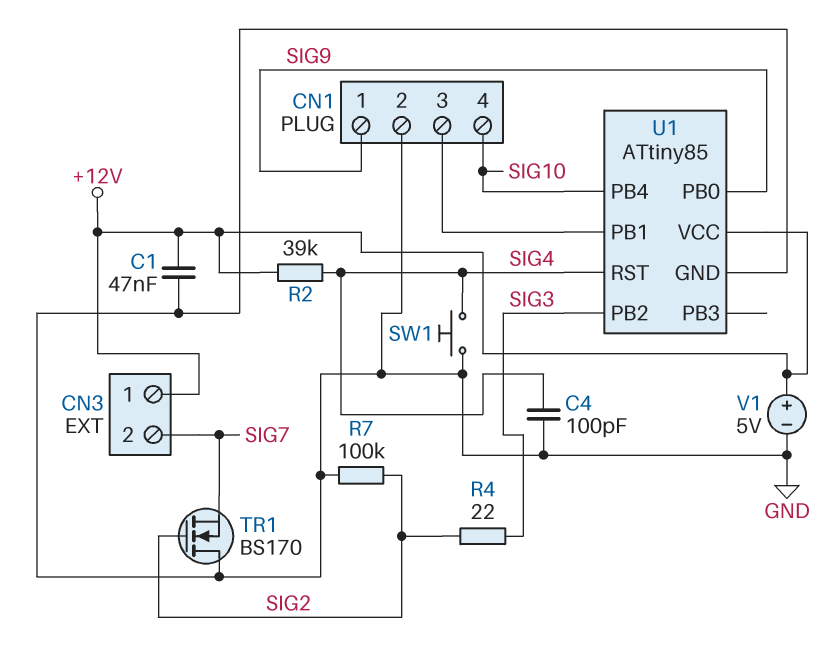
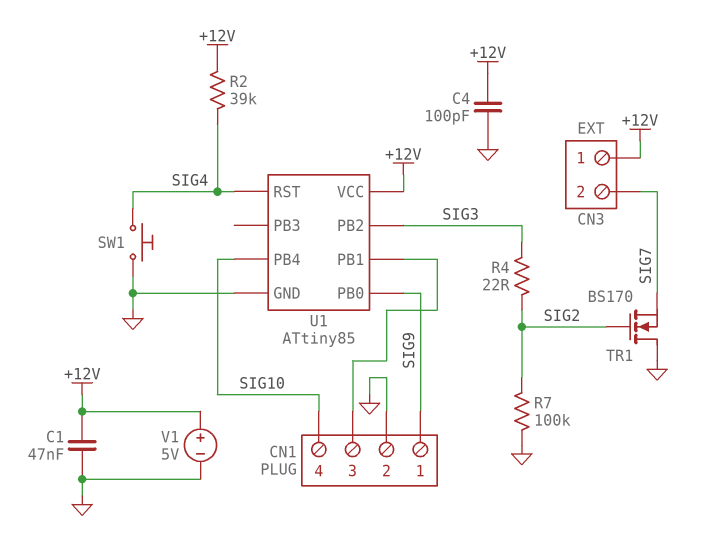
C4: 100pF (GND, SIG4) -> 100pF (+12V, GND)

